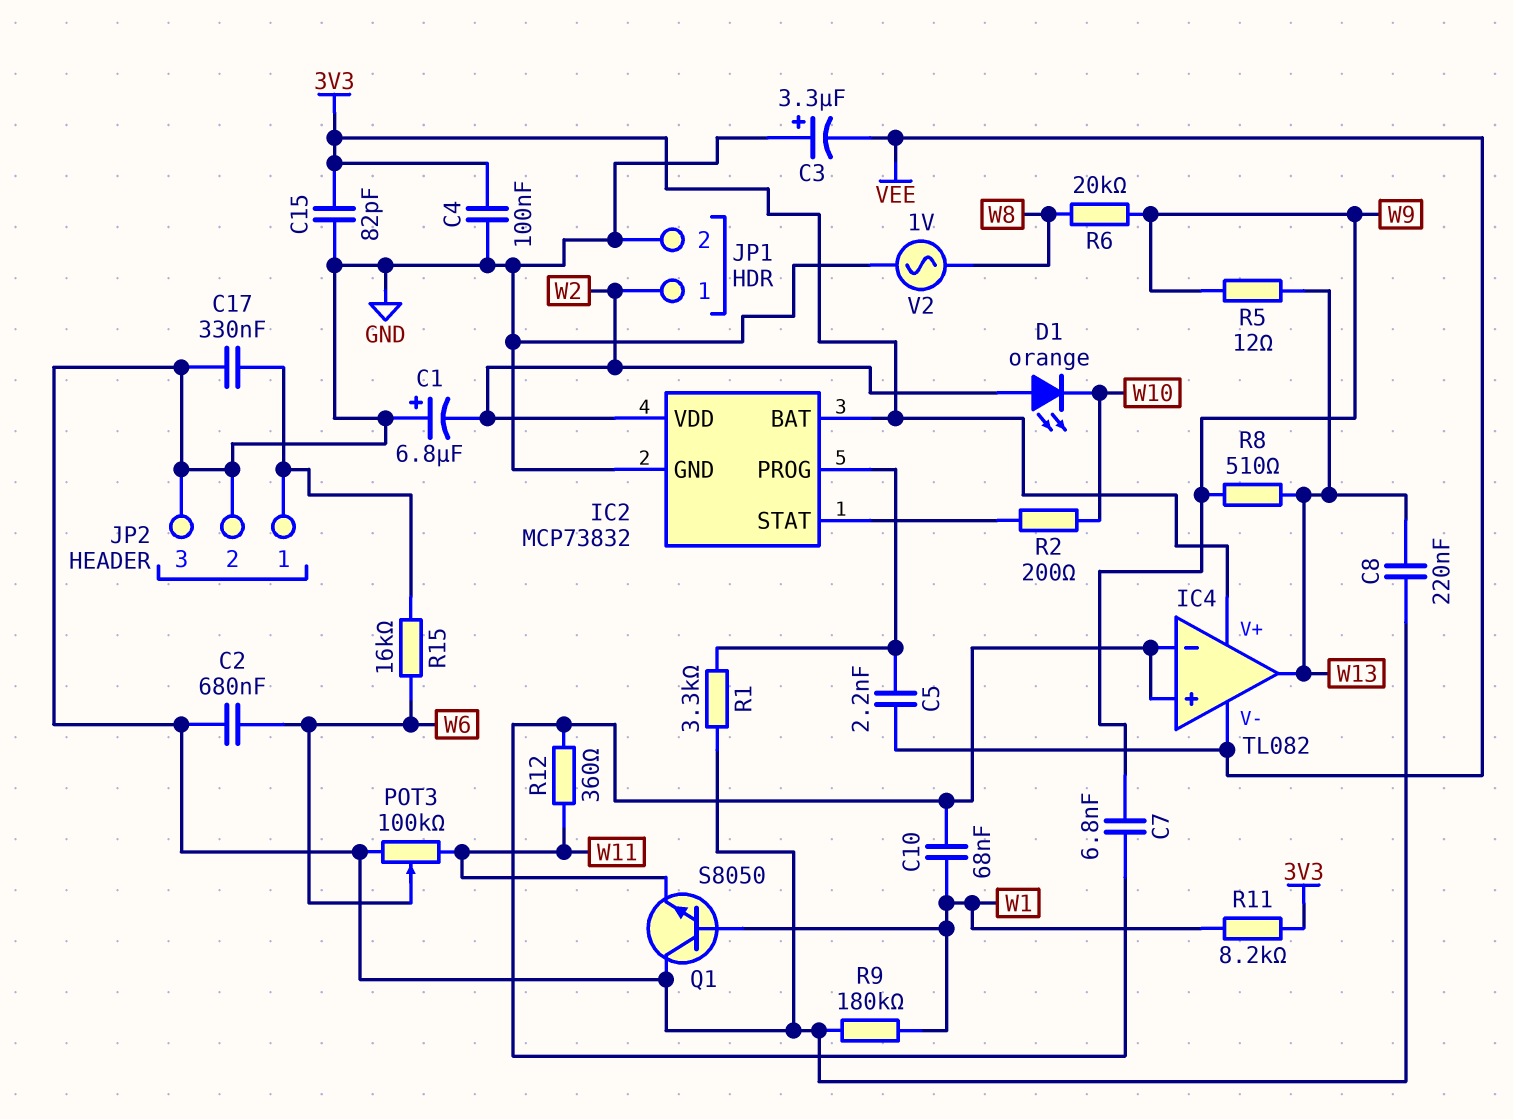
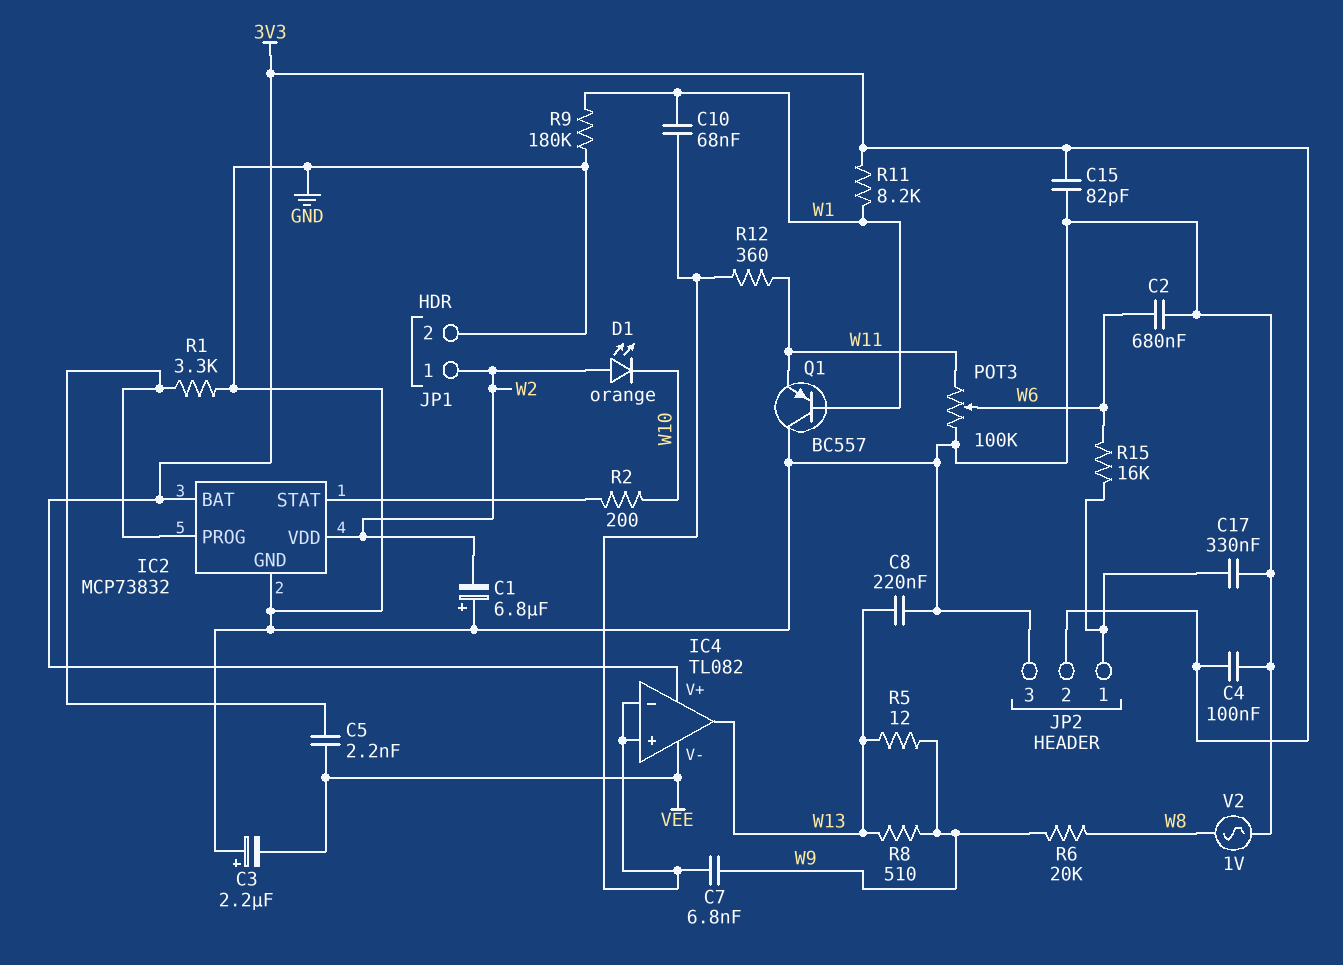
C3: 3.3uF (plus GND, minus VEE) -> 2.2uF (plus GND, minus VEE)
JP2 pin 2: GND -> 3V3
Q1: NPN S8050 (B W1, C GND, E W11) -> PNP BC557 (B W1, C GND, E W11)

